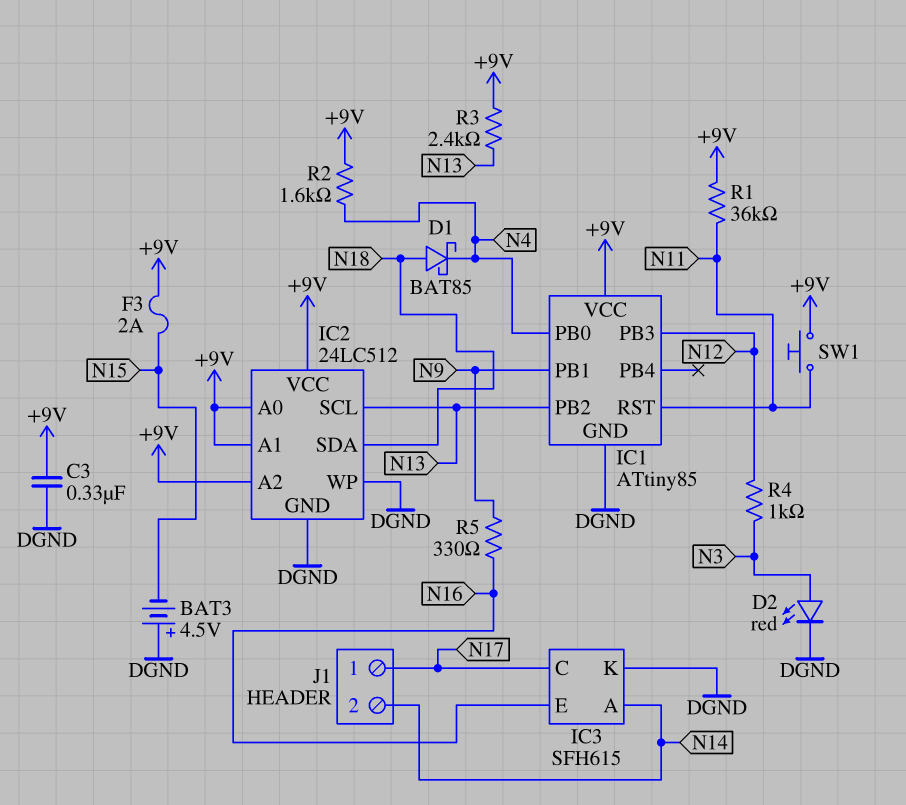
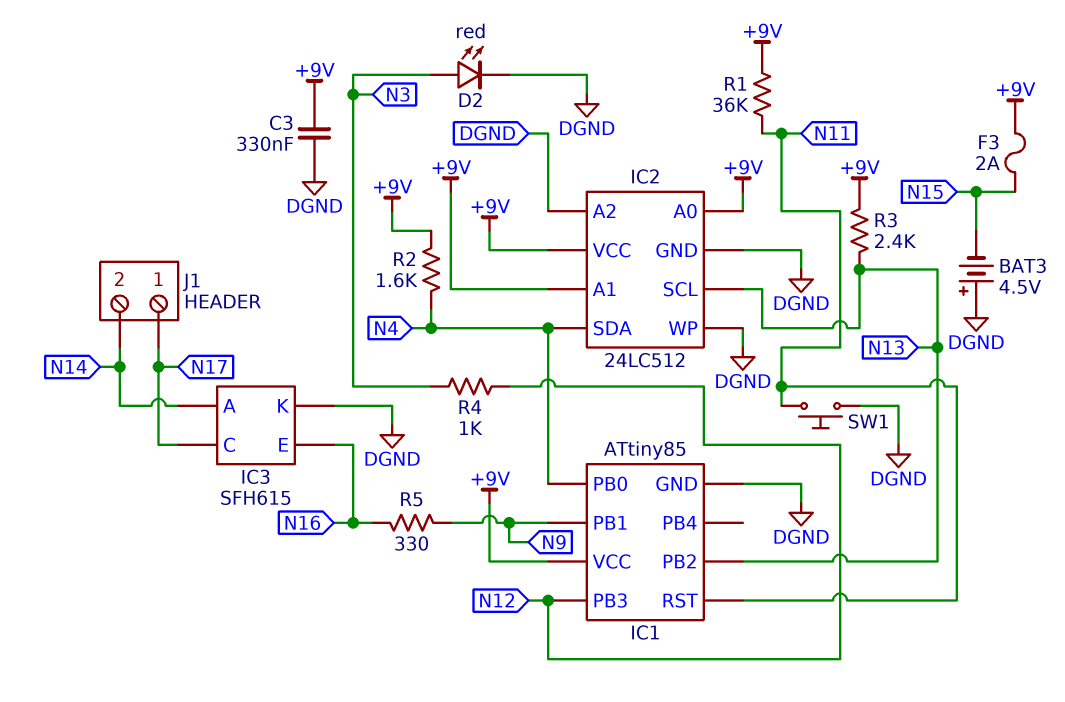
D1: schottky BAT85 (A N18, K N4) -> none
IC2 pin A2: +9V -> DGND
IC2 pin SDA: N18 -> N4
SW1: button (+9V, N11) -> button (DGND, N11)

